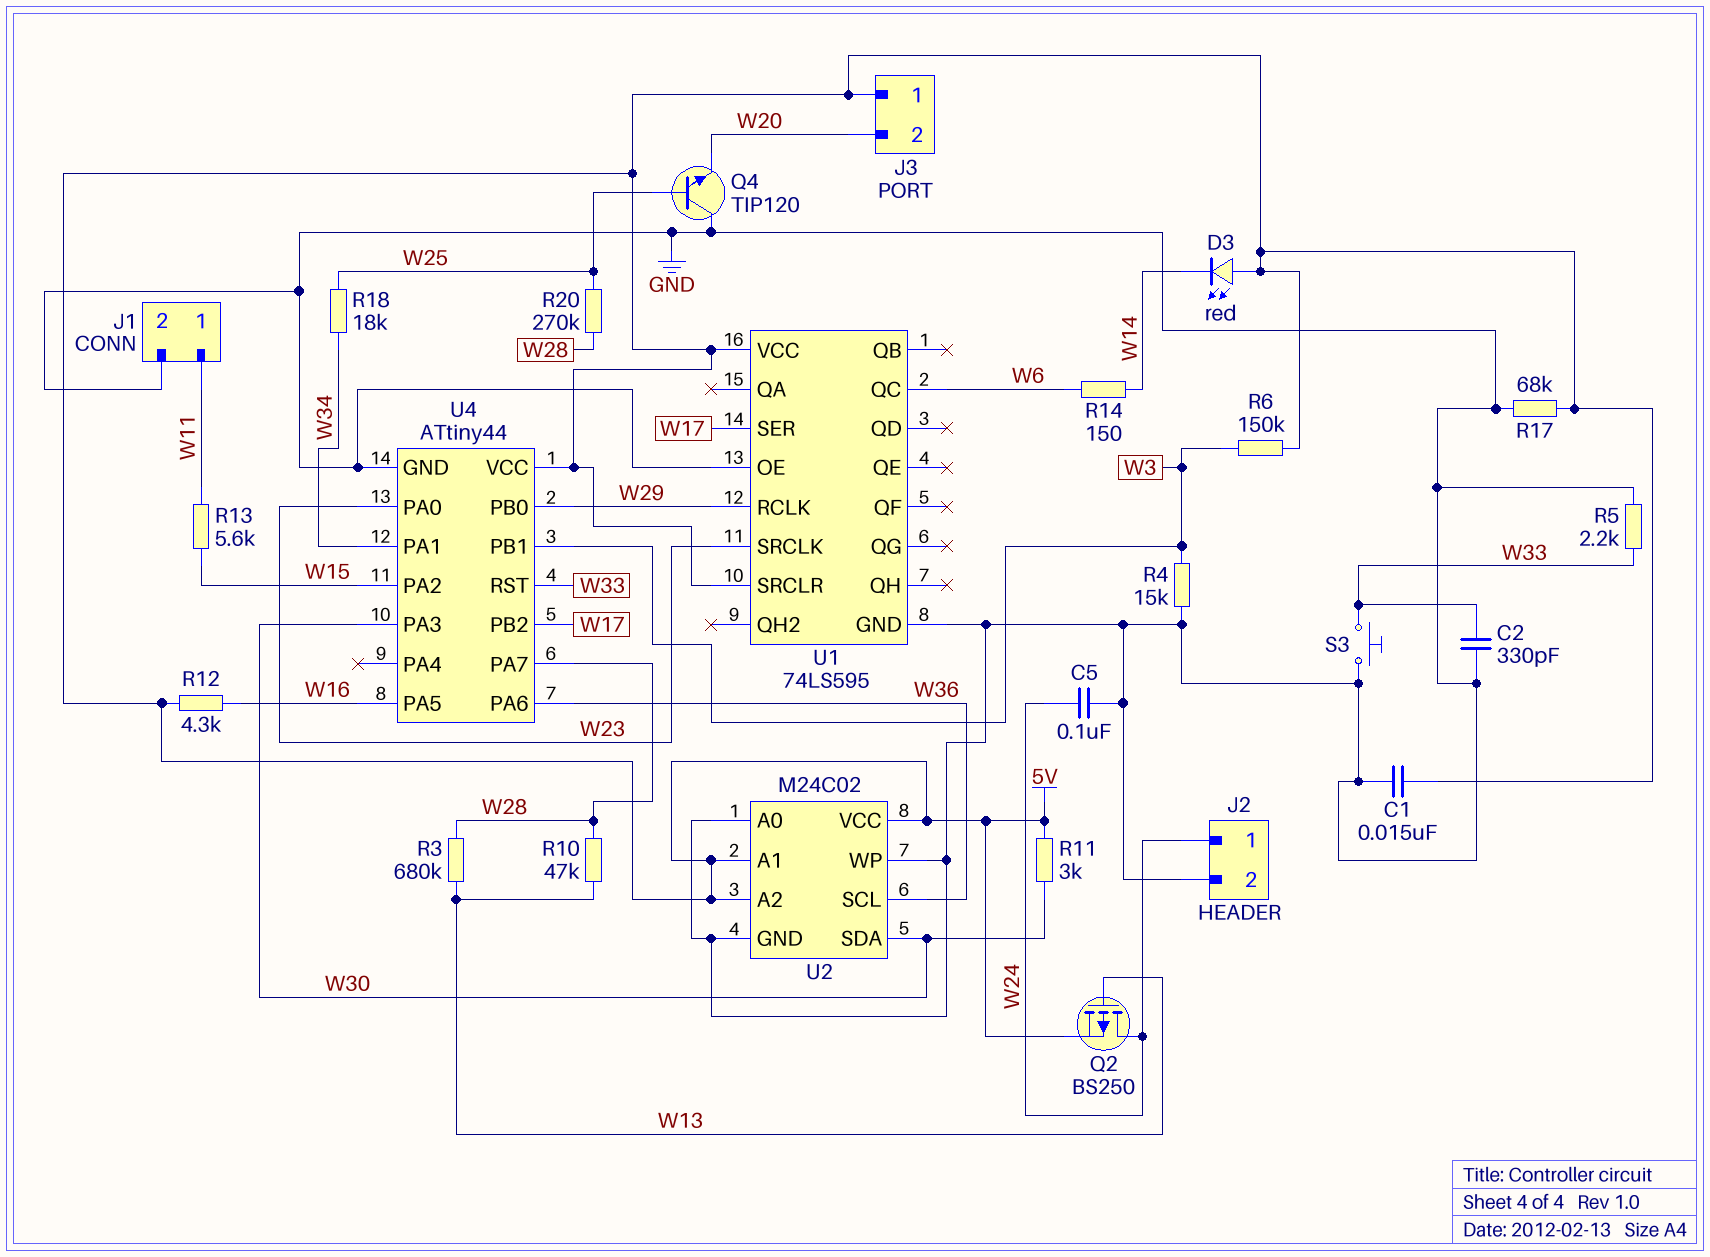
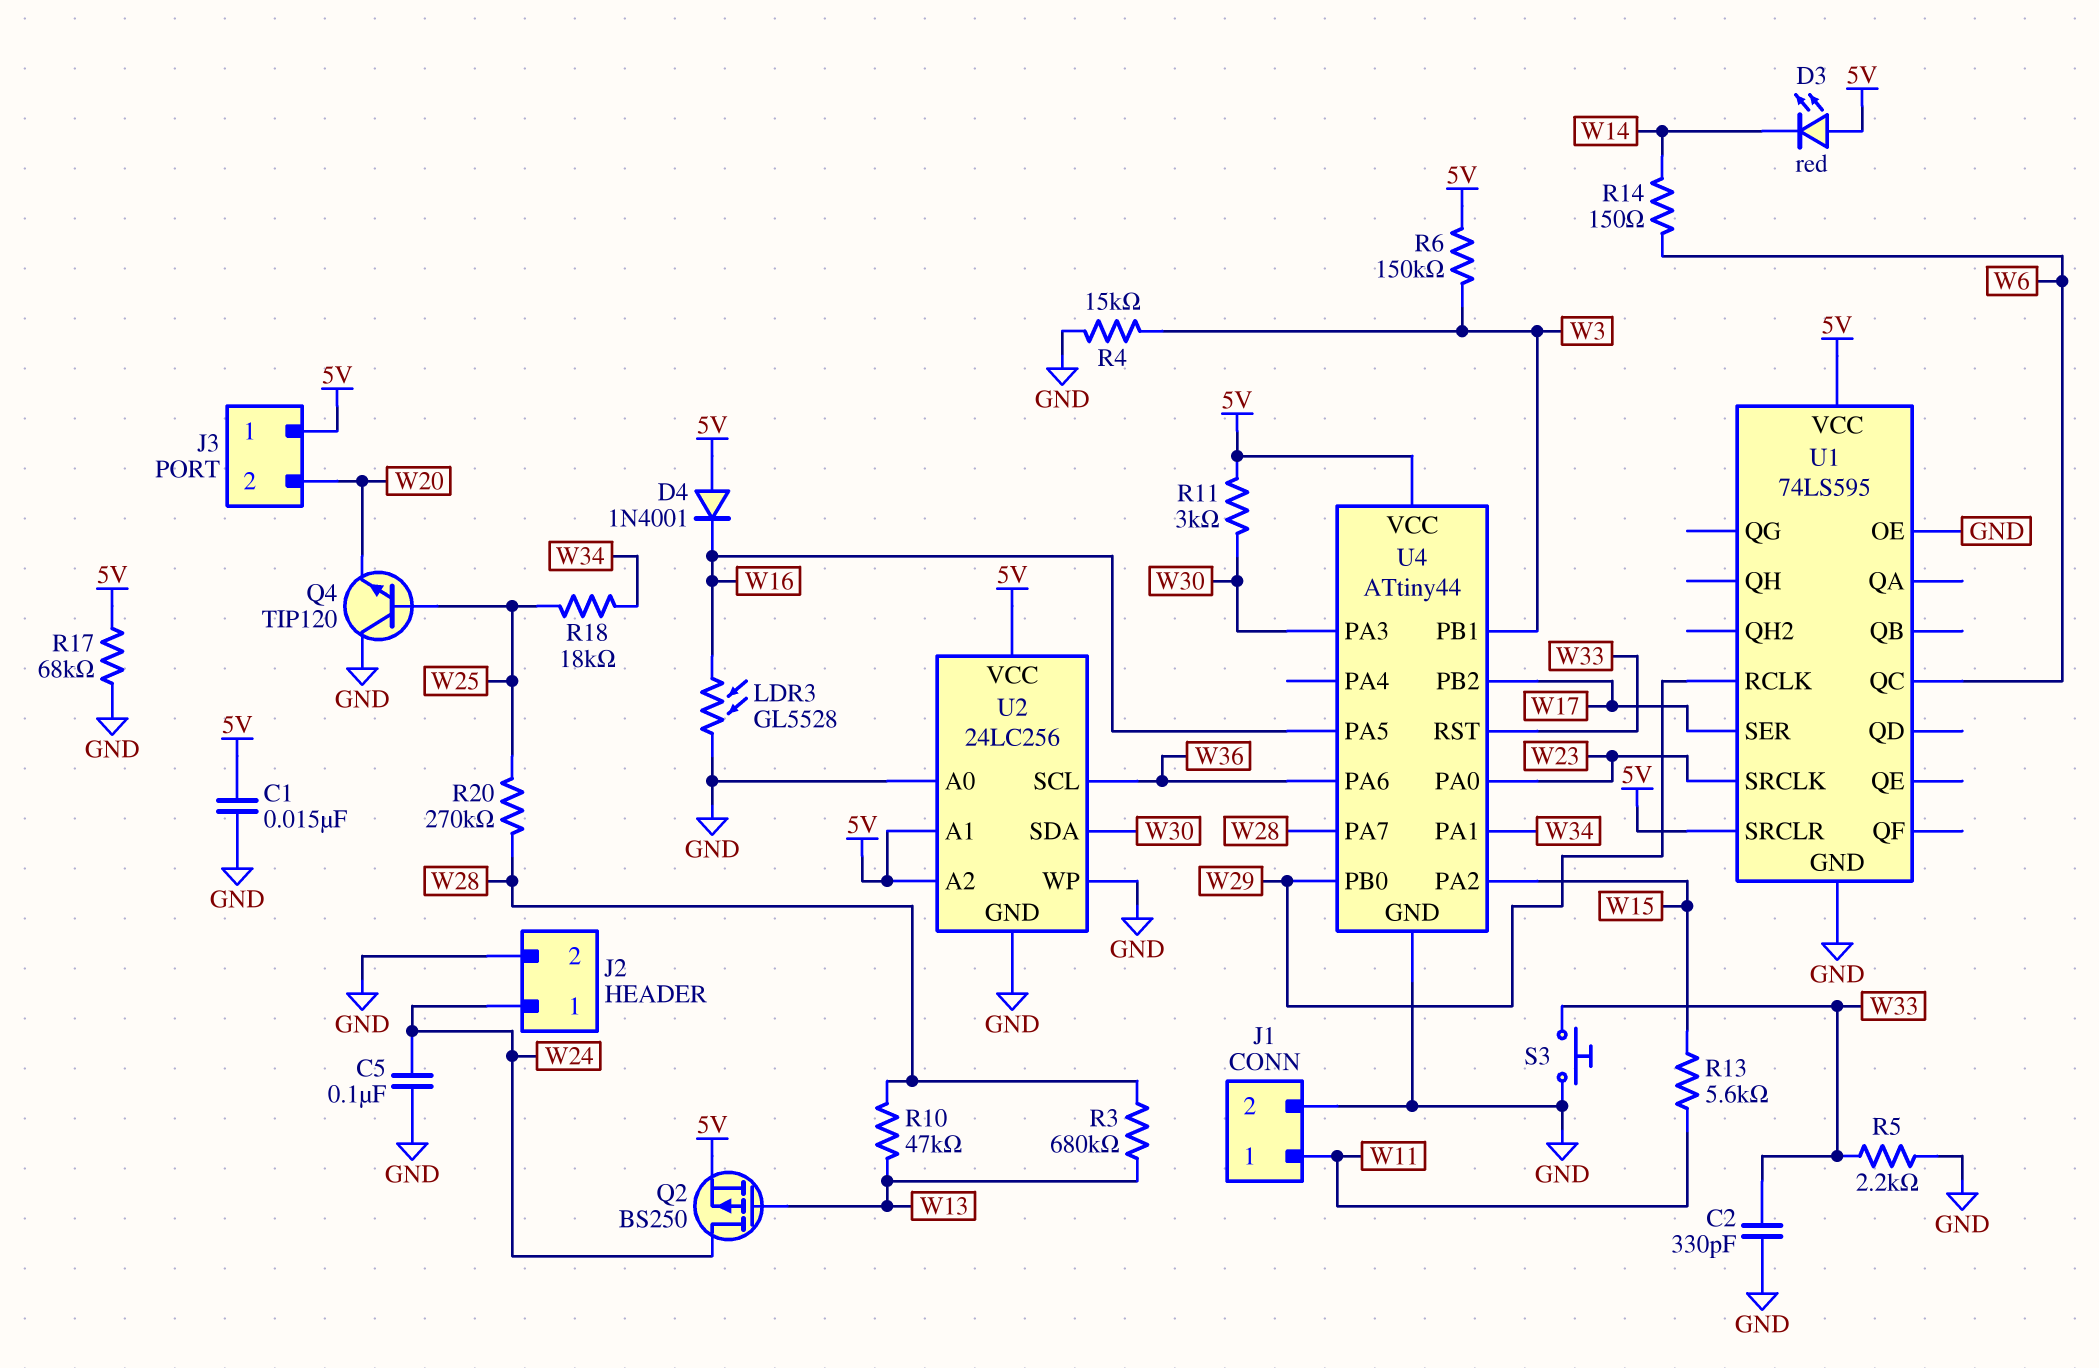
D4: none -> diode 1N4001 (A 5V, K W16)
LDR3: none -> GL5528 (GND, W16)
R12: 4.3k (5V, W16) -> none
U2: M24C02 -> 24LC256

